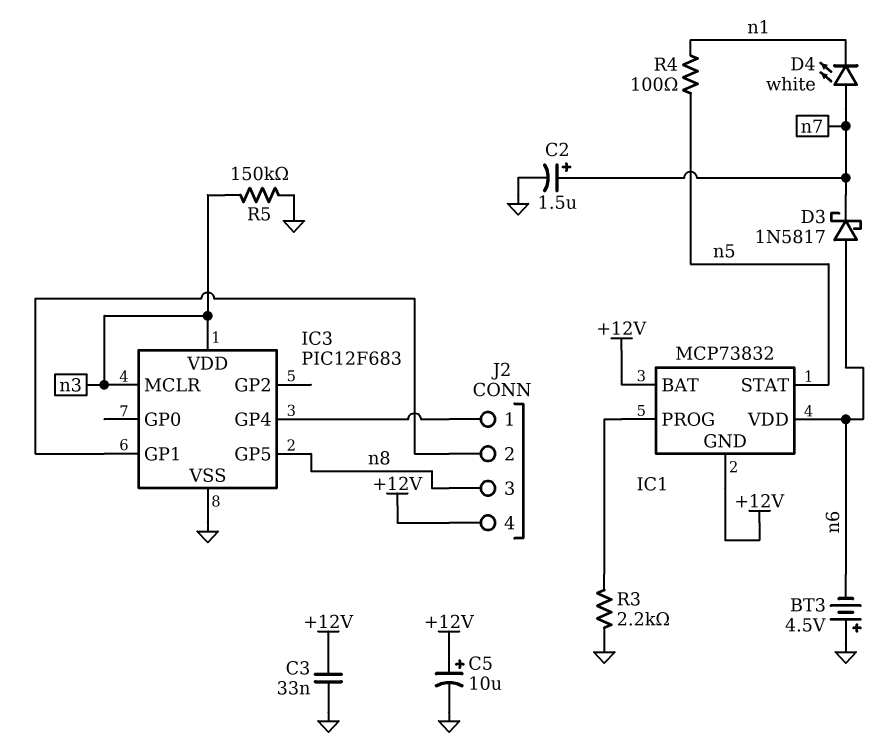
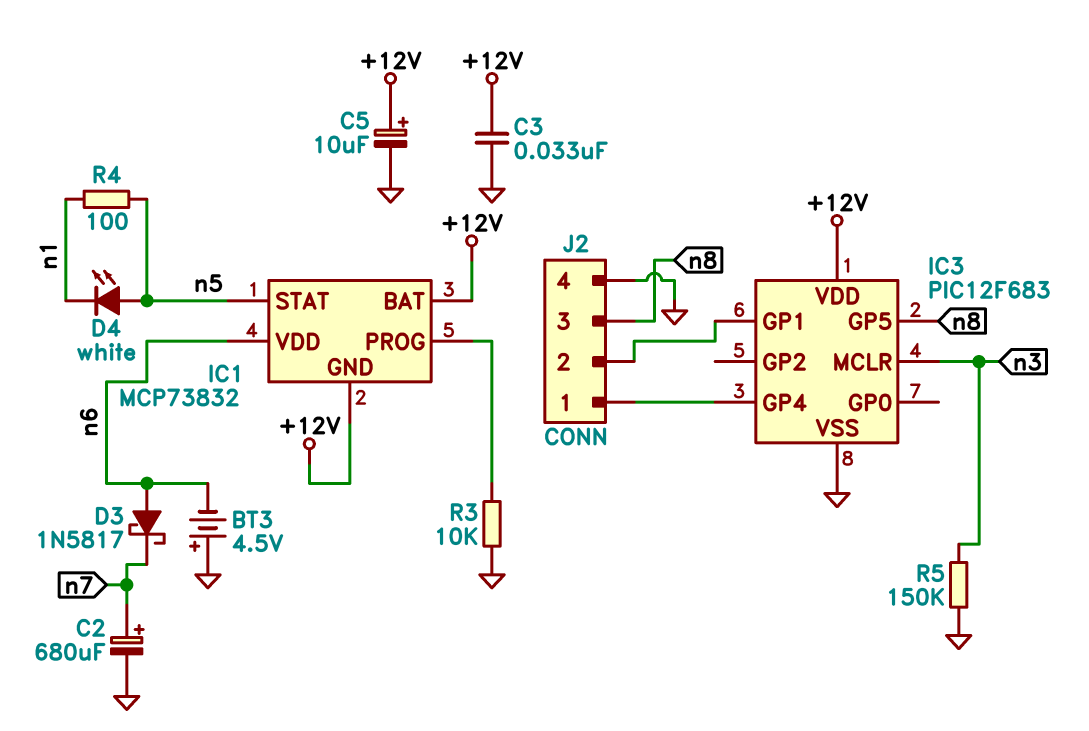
C2: 1.5uF (plus n7, minus GND) -> 680uF (plus n7, minus GND)
D4: LED white (A n7, K n1) -> LED white (A n5, K n1)
IC3 pin VDD: n3 -> +12V
J2 pin 4: +12V -> GND
R3: 2.2k (GND, IC1/PROG) -> 10k (GND, IC1/PROG)

